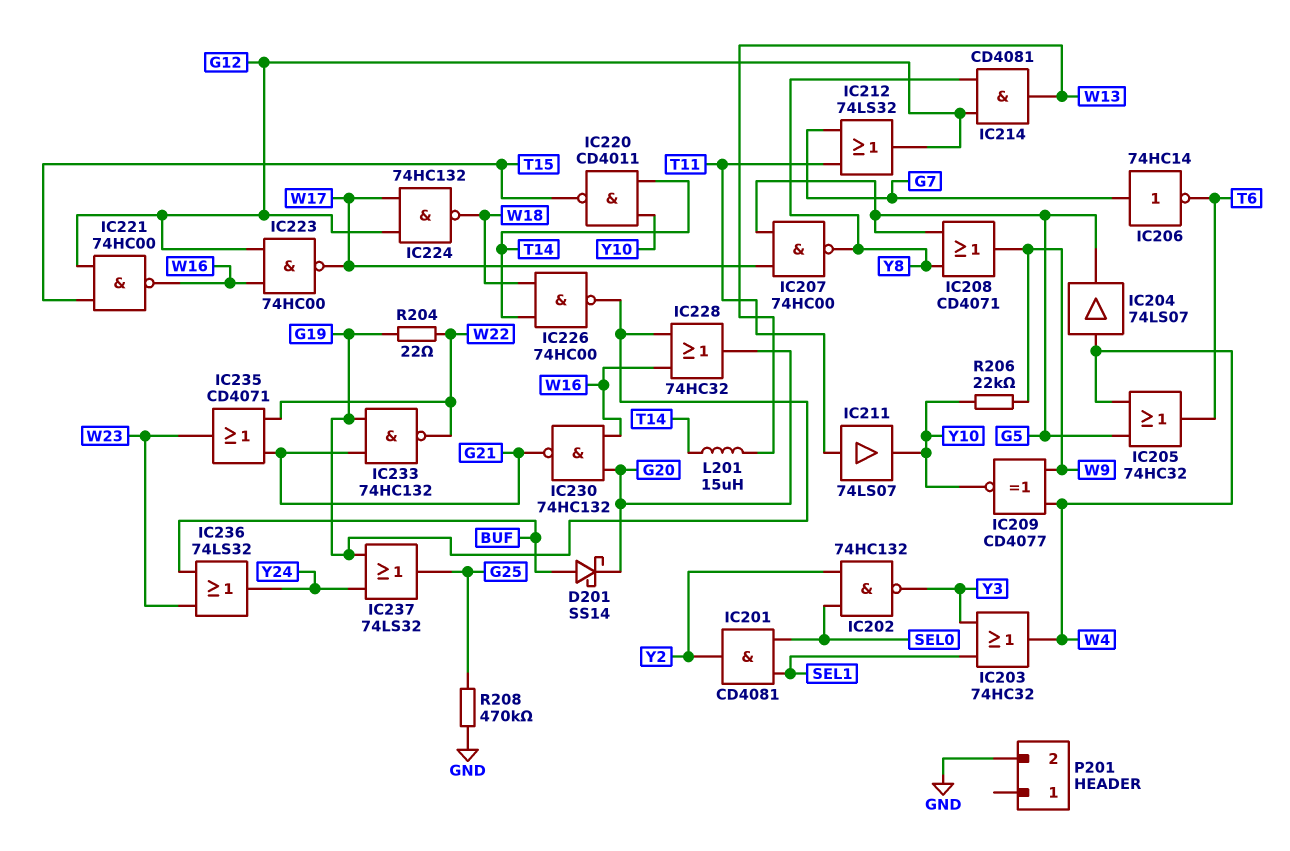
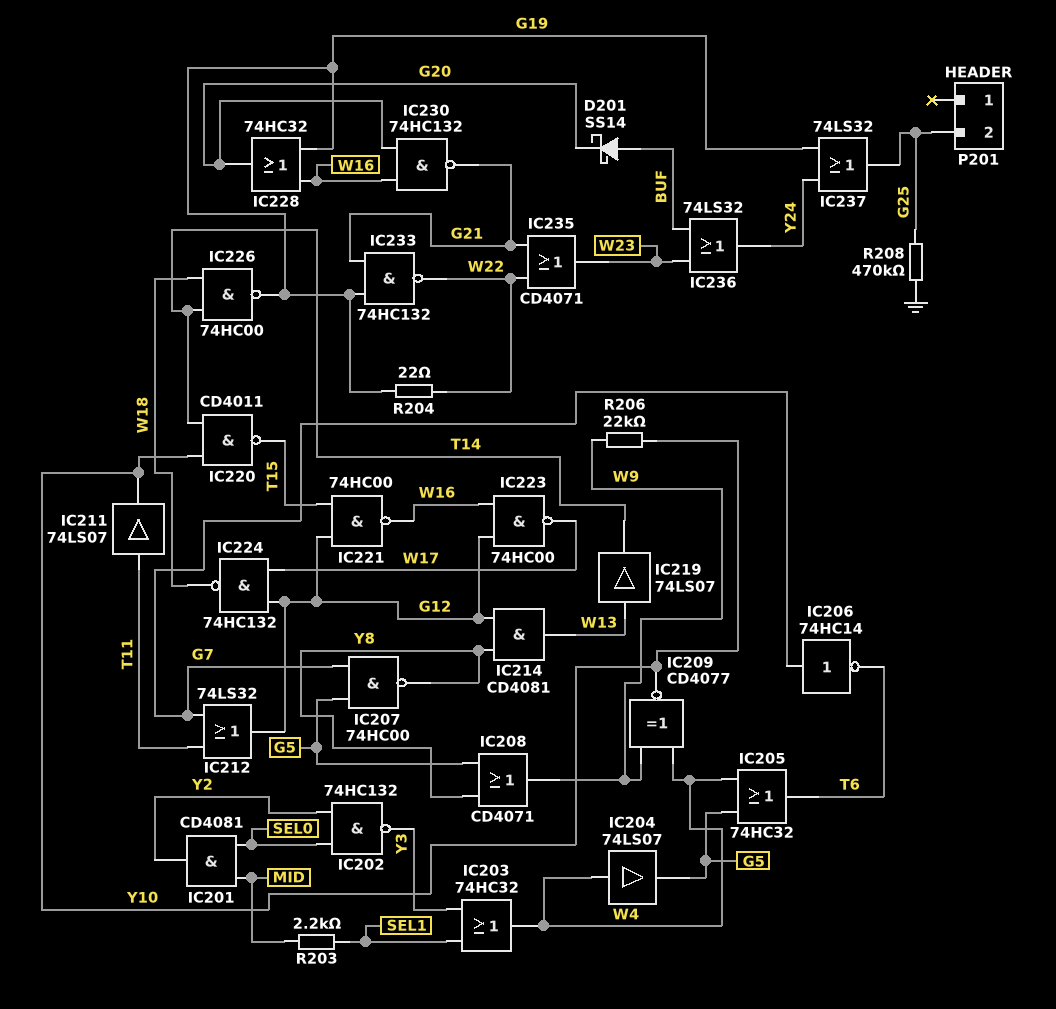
IC201: AND CD4081 (in SEL0, in SEL1, out Y2) -> AND CD4081 (in MID, in SEL0, out Y2)
IC207: NAND 74HC00 (in G5, in W17, out Y8) -> NAND 74HC00 (in G5, in G7, out Y8)
IC219: none -> buffer 74LS07 (in W13, out T14)
L201: 15uH (T14, W13) -> none
P201 pin 2: GND -> G25
R203: none -> 2.2k (MID, SEL1)

